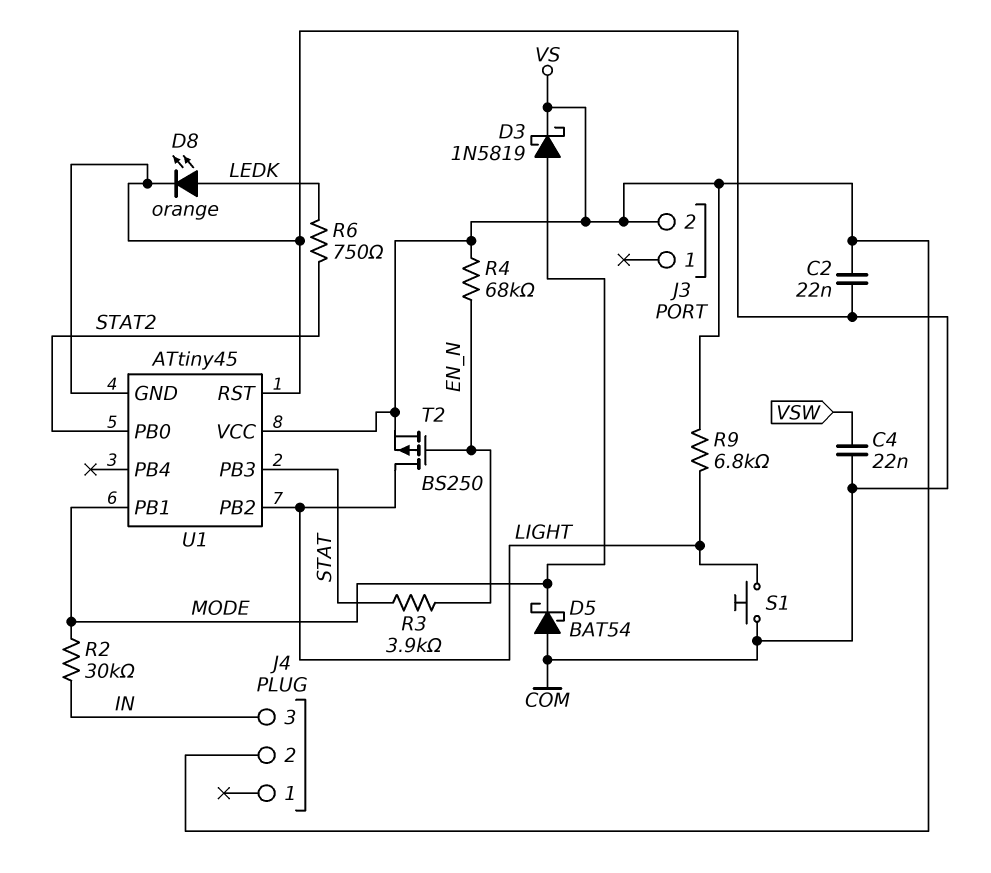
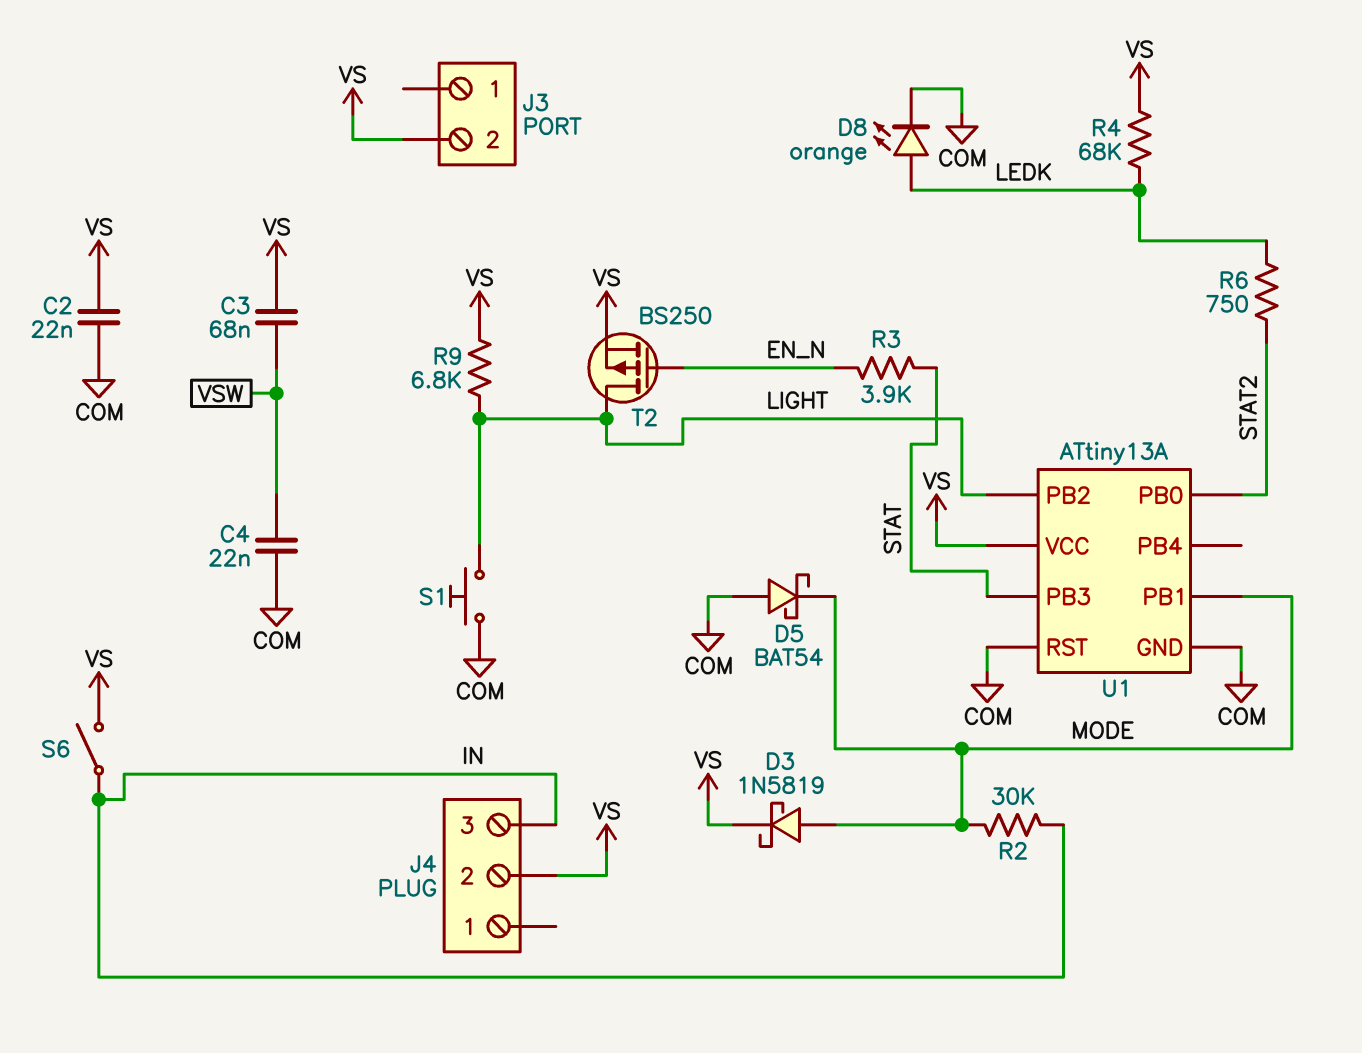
C3: none -> 68nF (VS, VSW)
R4: 68k (EN_N, VS) -> 68k (LEDK, VS)
S6: none -> switch (IN, VS)
U1: ATtiny45 -> ATtiny13A

